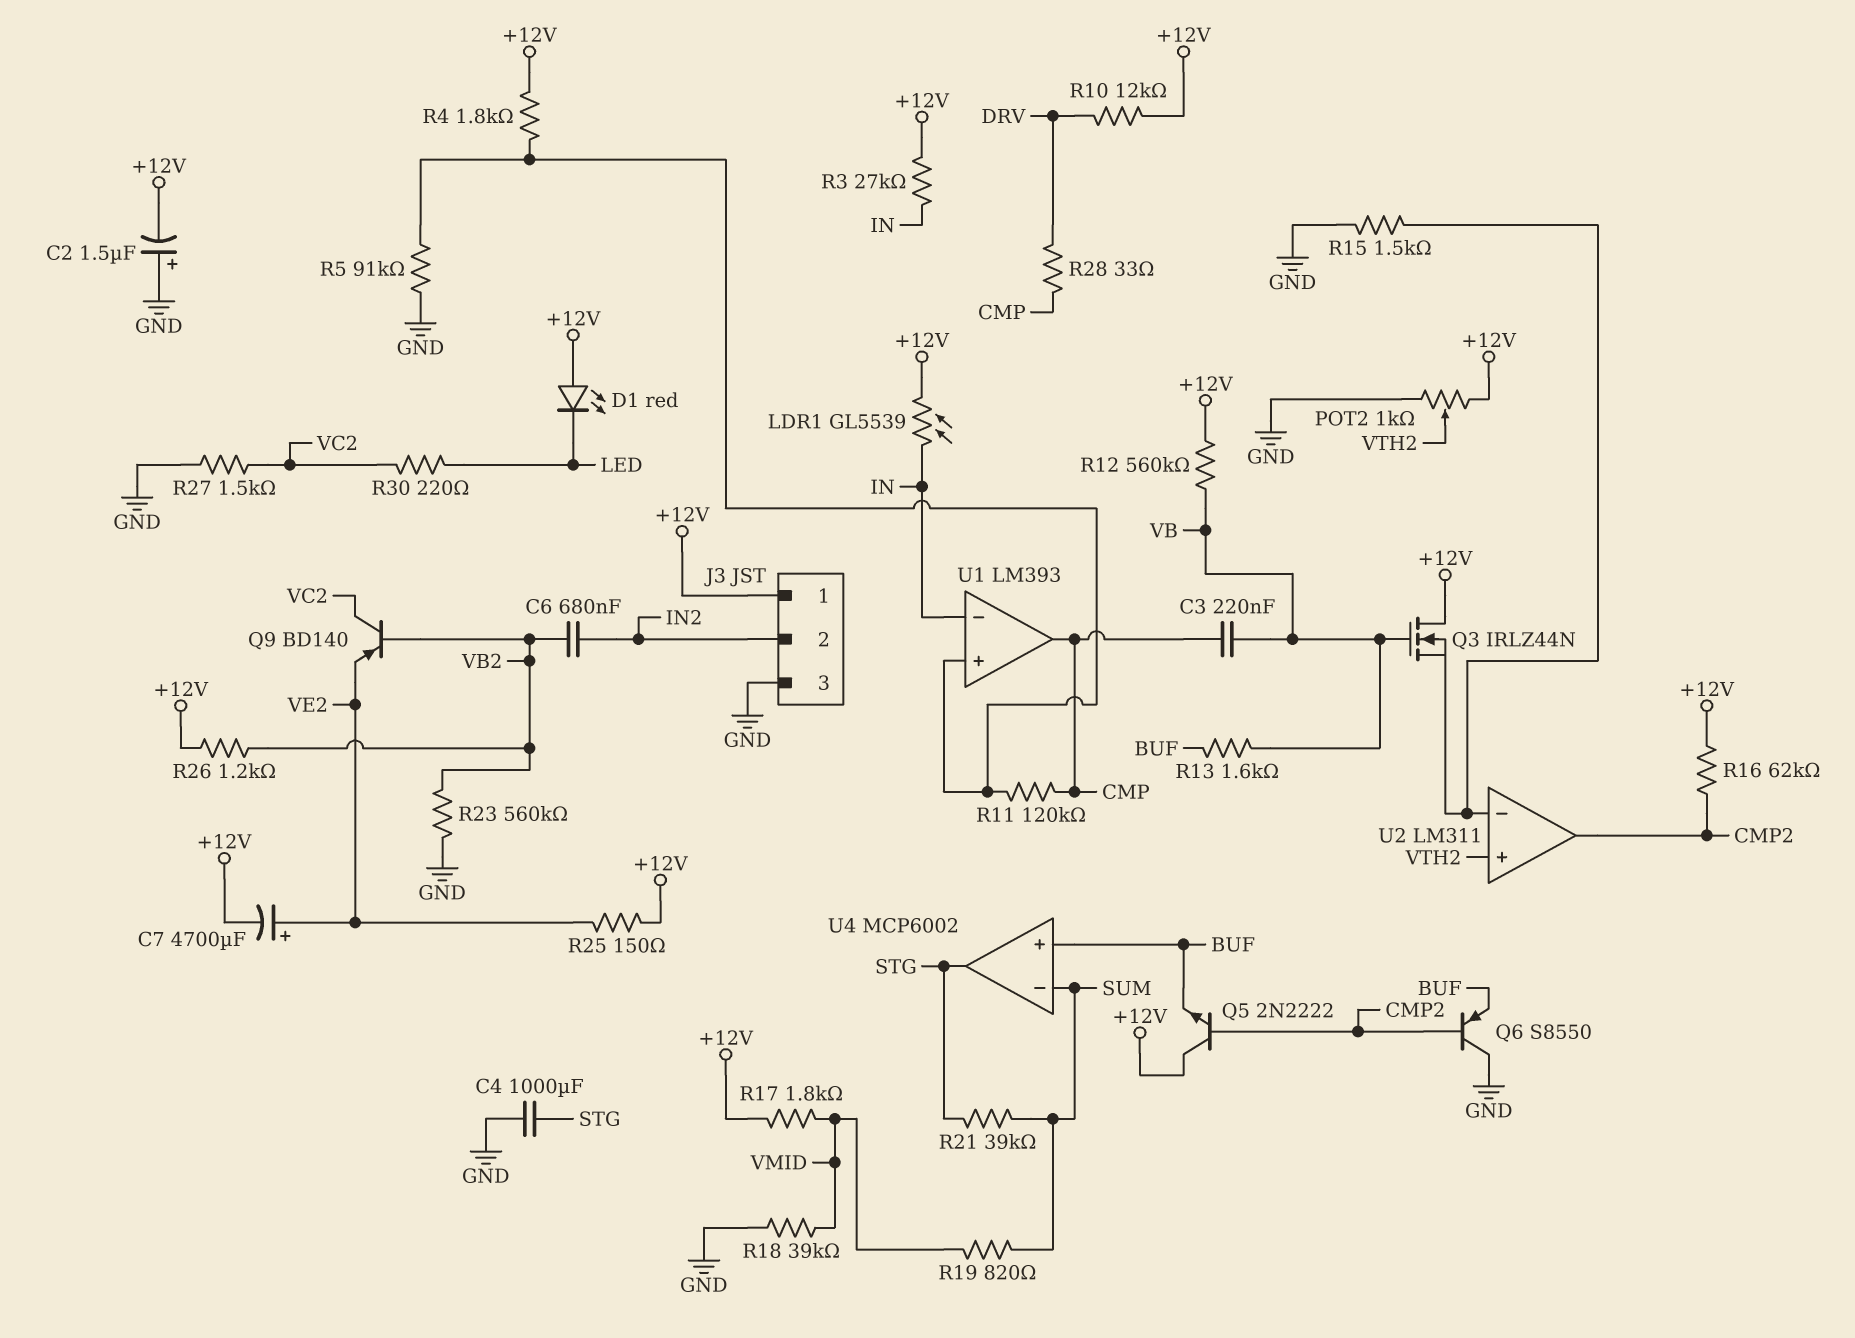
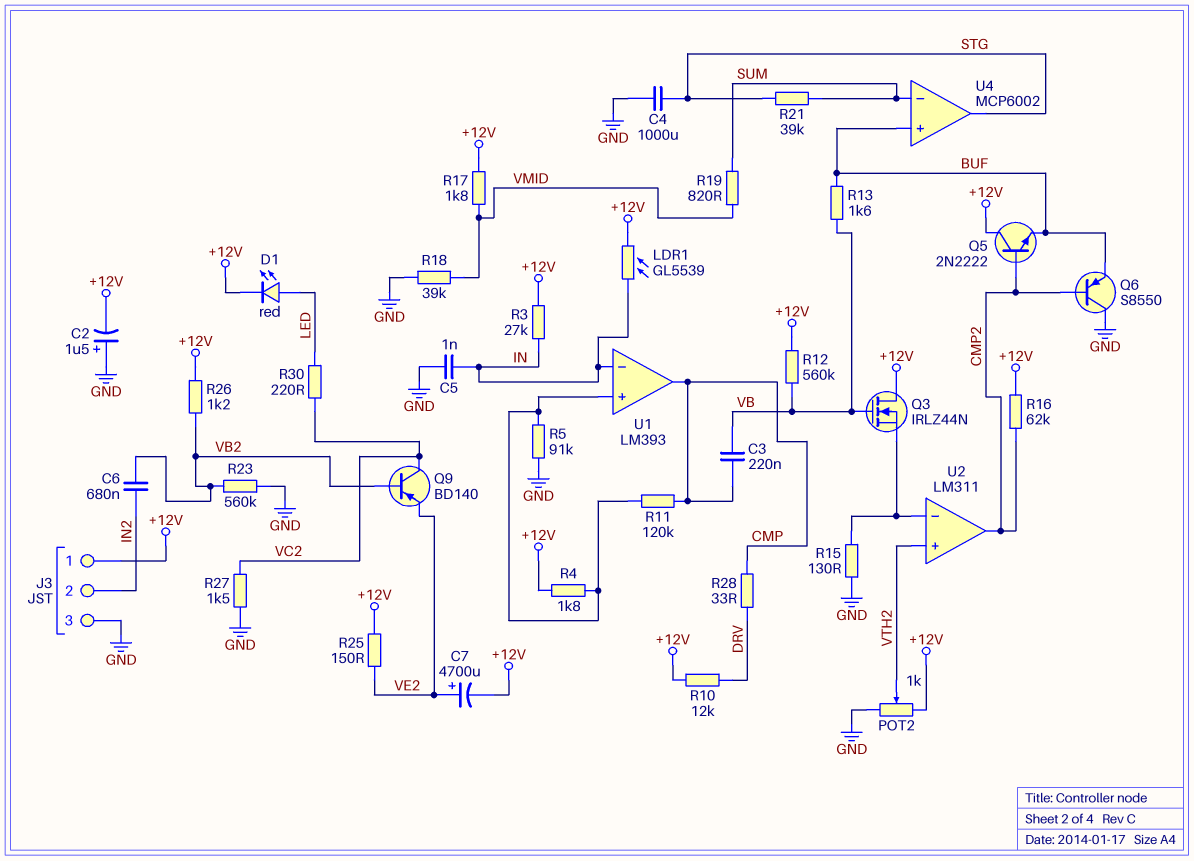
C5: none -> 1nF (GND, IN)
D1: LED red (A +12V, K LED) -> LED red (A LED, K +12V)
R15: 1.5k (GND, U2/in-) -> 130 (GND, U2/in-)

